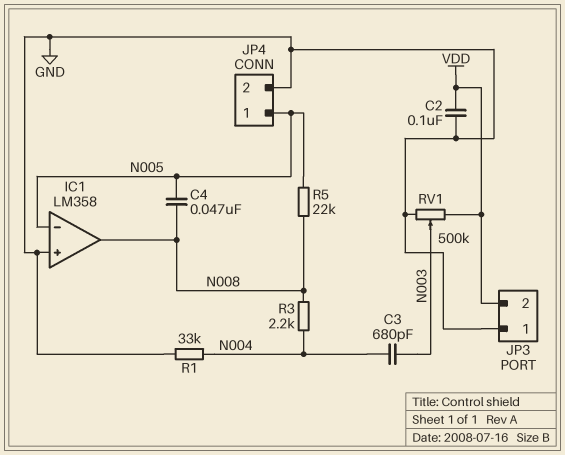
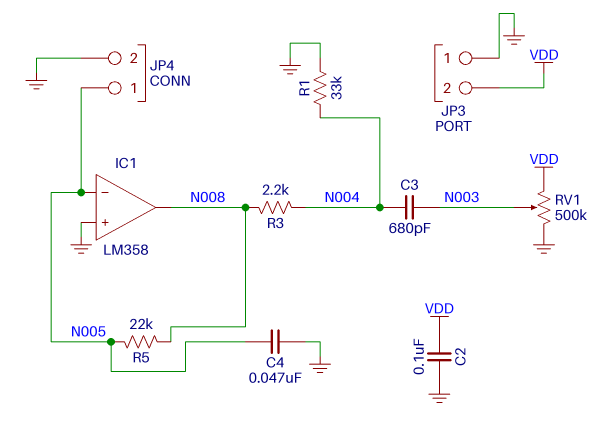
C4: 47nF (N005, N008) -> 47nF (GND, N005)

